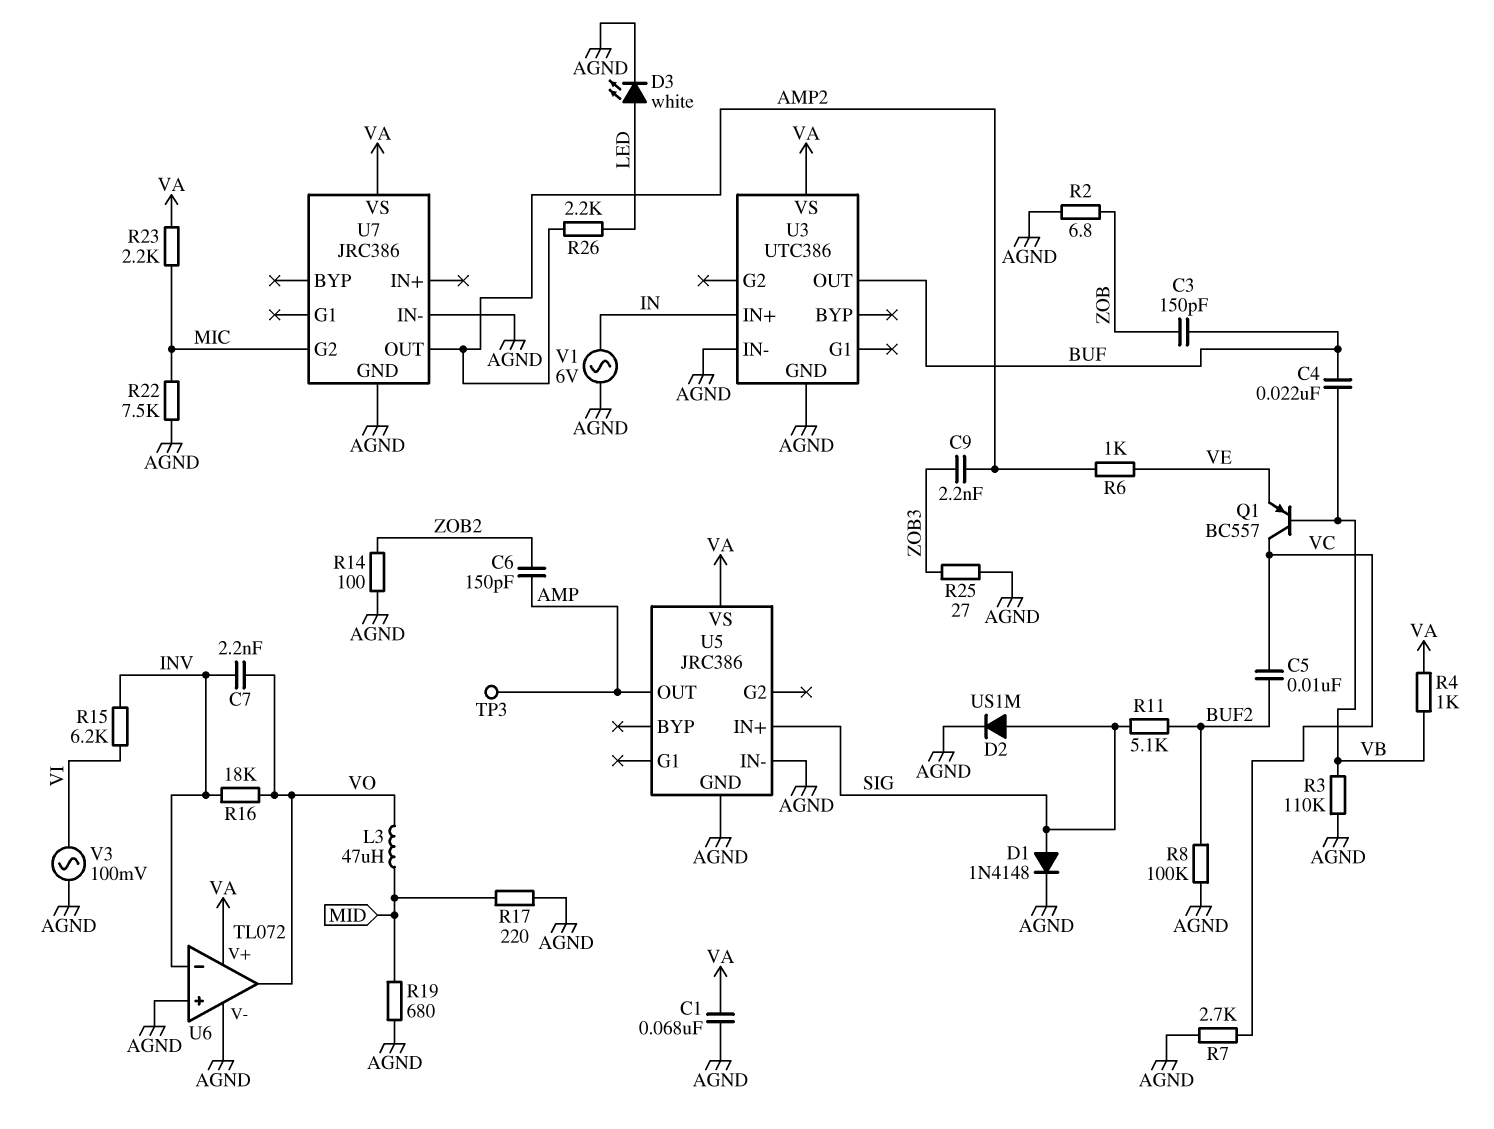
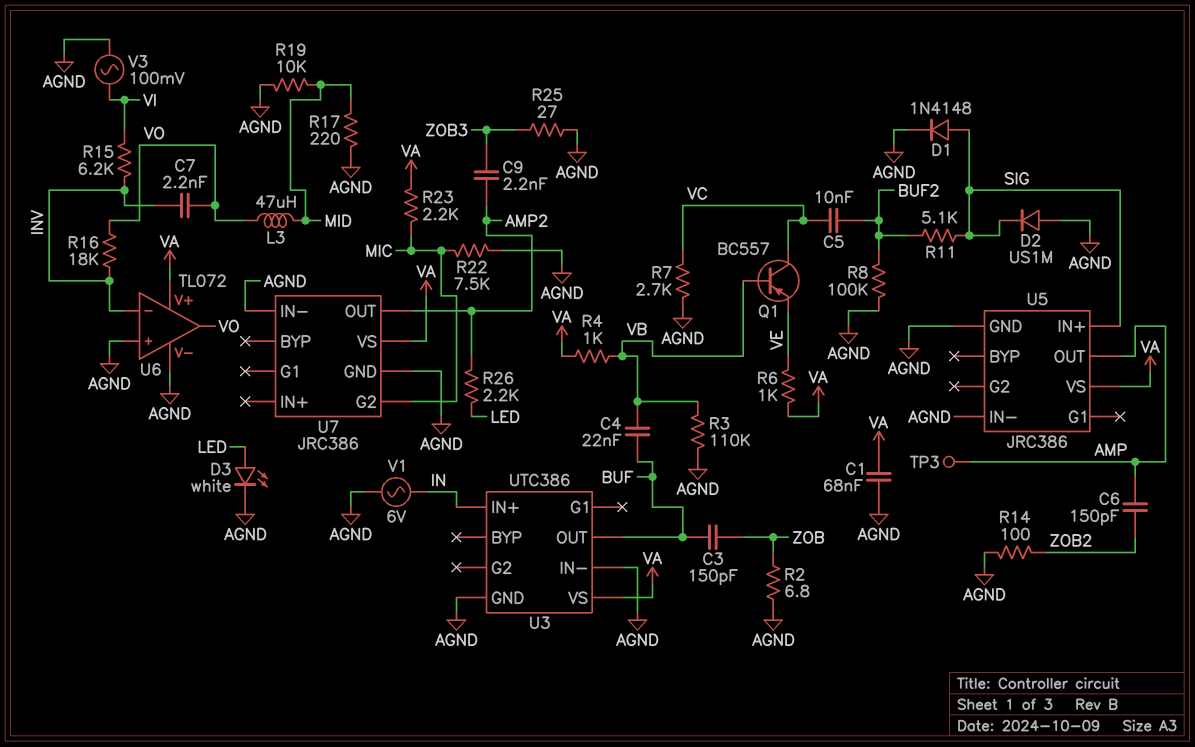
D2: diode US1M (A SIG, K AGND) -> diode US1M (A AGND, K SIG)
R6: 1k (AMP2, VE) -> 1k (VA, VE)
R19: 680 (AGND, MID) -> 10k (AGND, MID)

